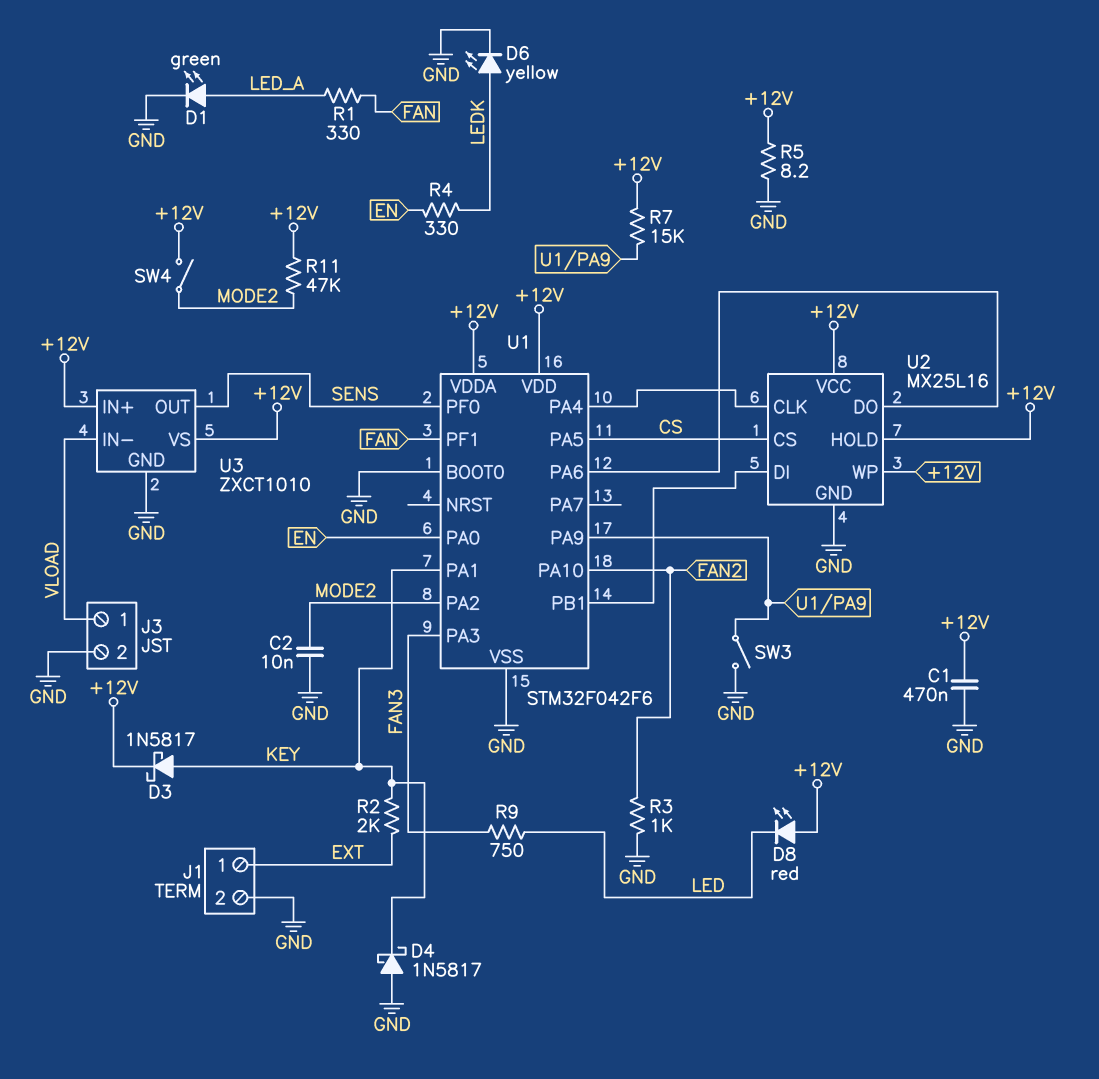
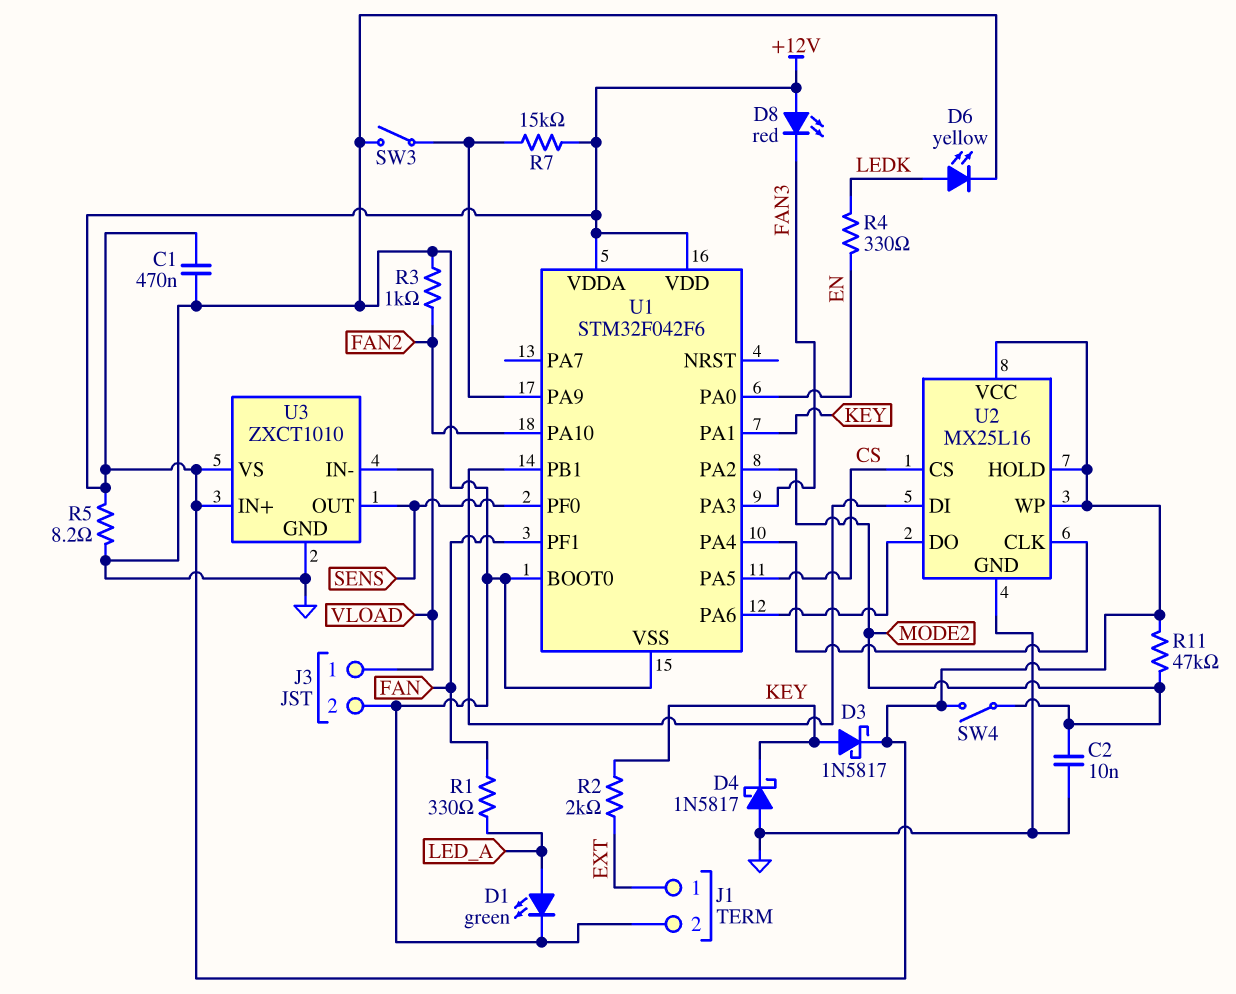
D8: LED red (A +12V, K LED) -> LED red (A +12V, K FAN3)
R9: 750 (FAN3, LED) -> none

